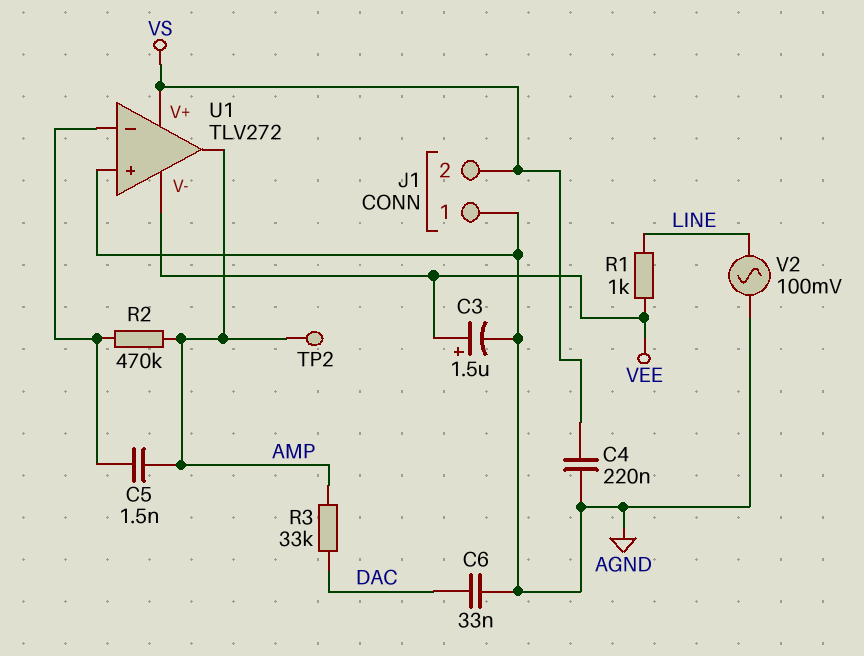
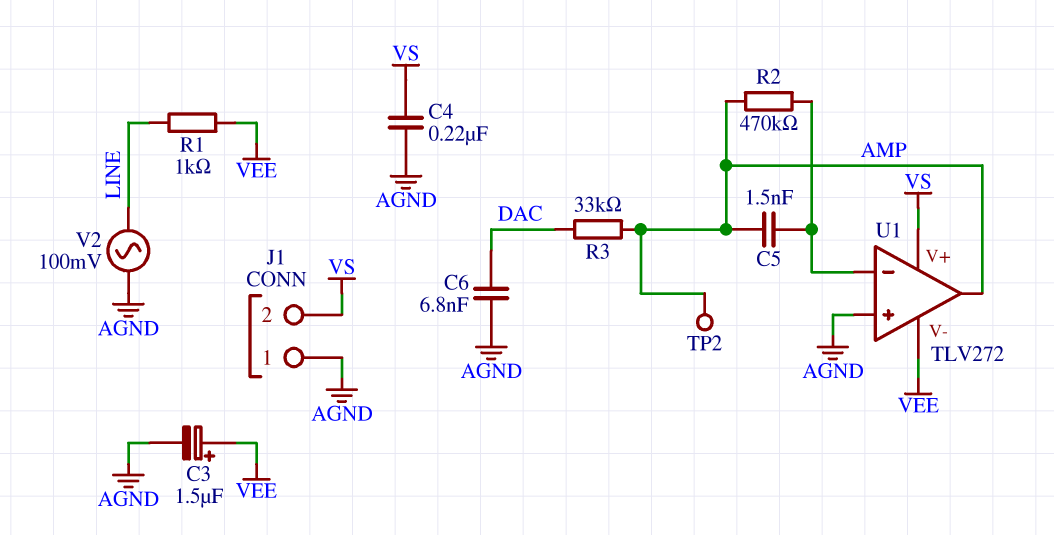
C6: 33nF (AGND, DAC) -> 6.8nF (AGND, DAC)

